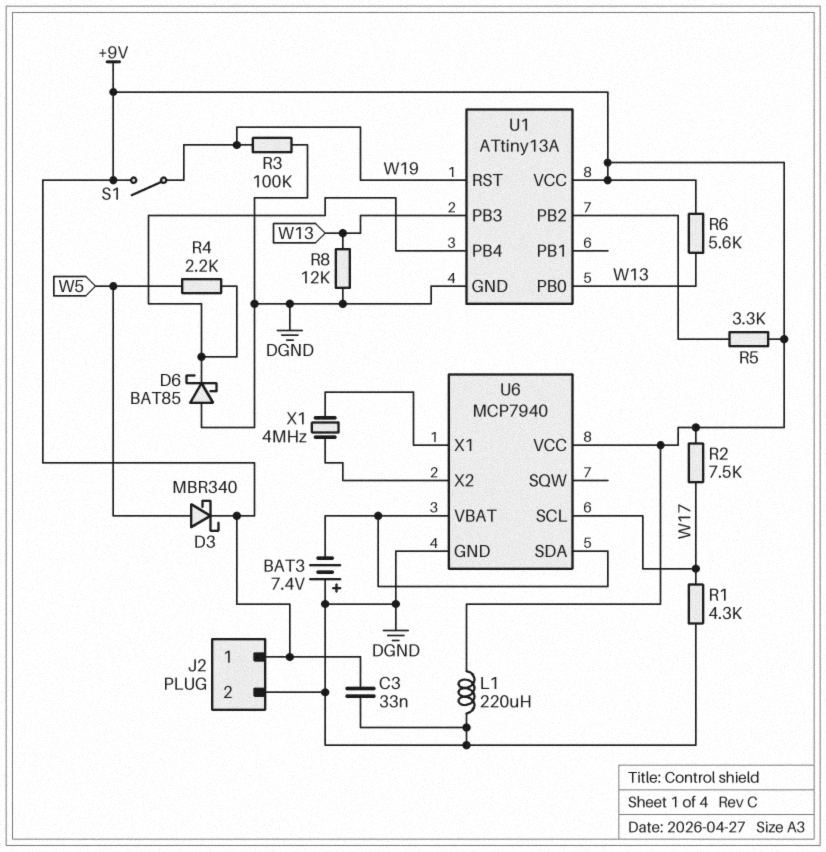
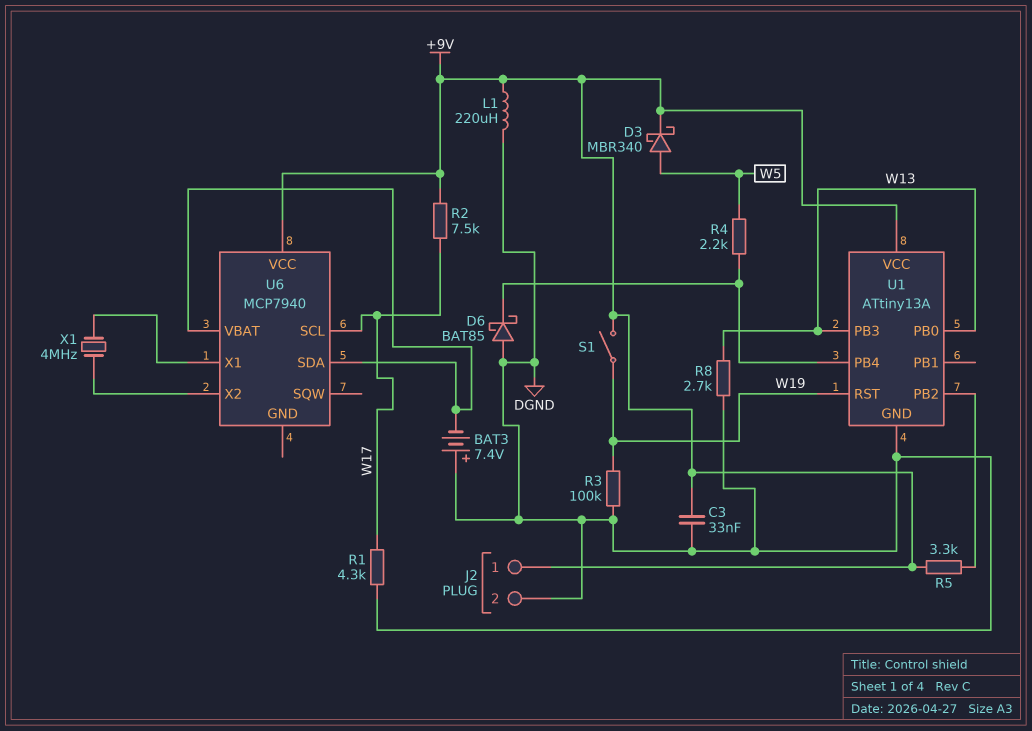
R6: 5.6k (+9V, W13) -> none
R8: 12k (DGND, W13) -> 2.7k (DGND, W13)
U6 pin GND: DGND -> none

